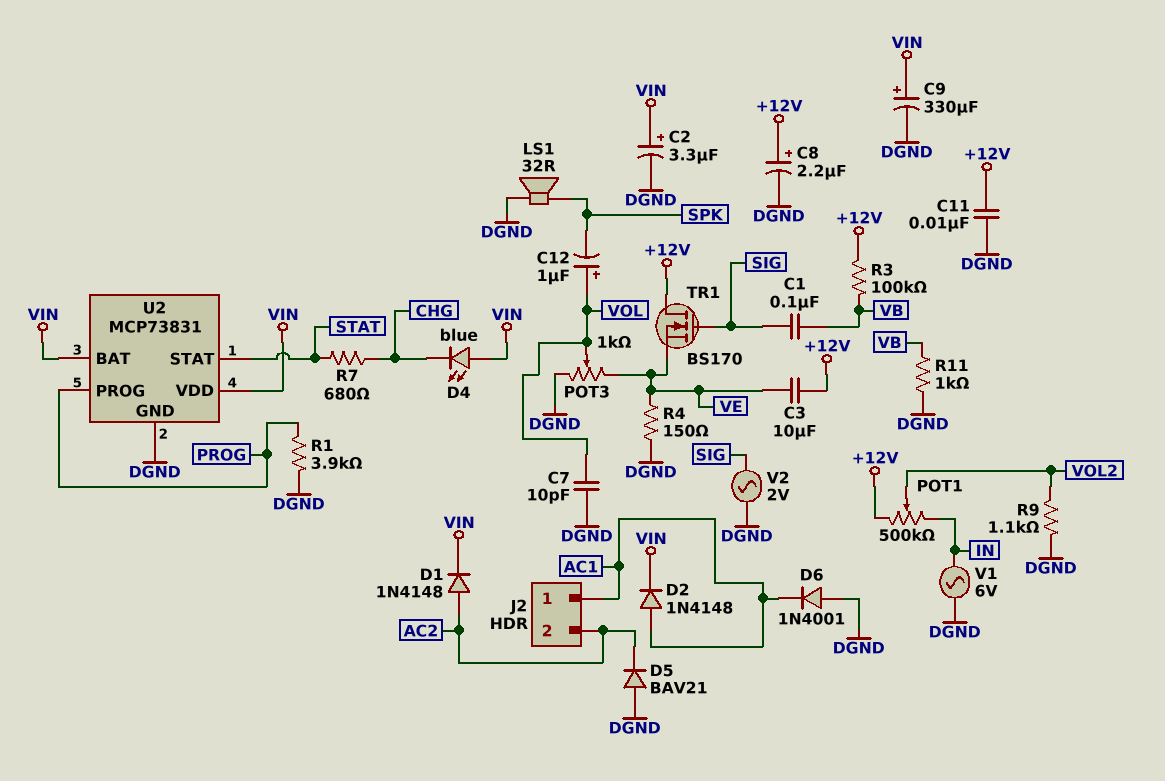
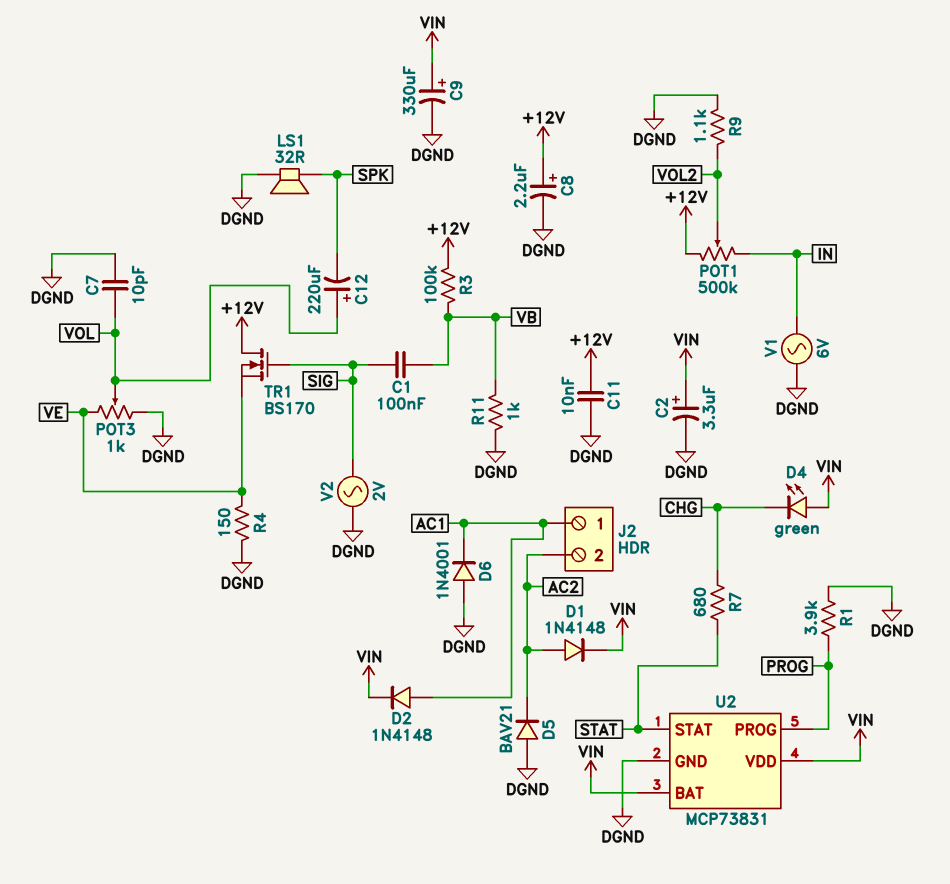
C3: 10uF (+12V, VE) -> none
C12: 1uF (plus VOL, minus SPK) -> 220uF (plus VOL, minus SPK)
D4: LED blue (A VIN, K CHG) -> LED green (A VIN, K CHG)

